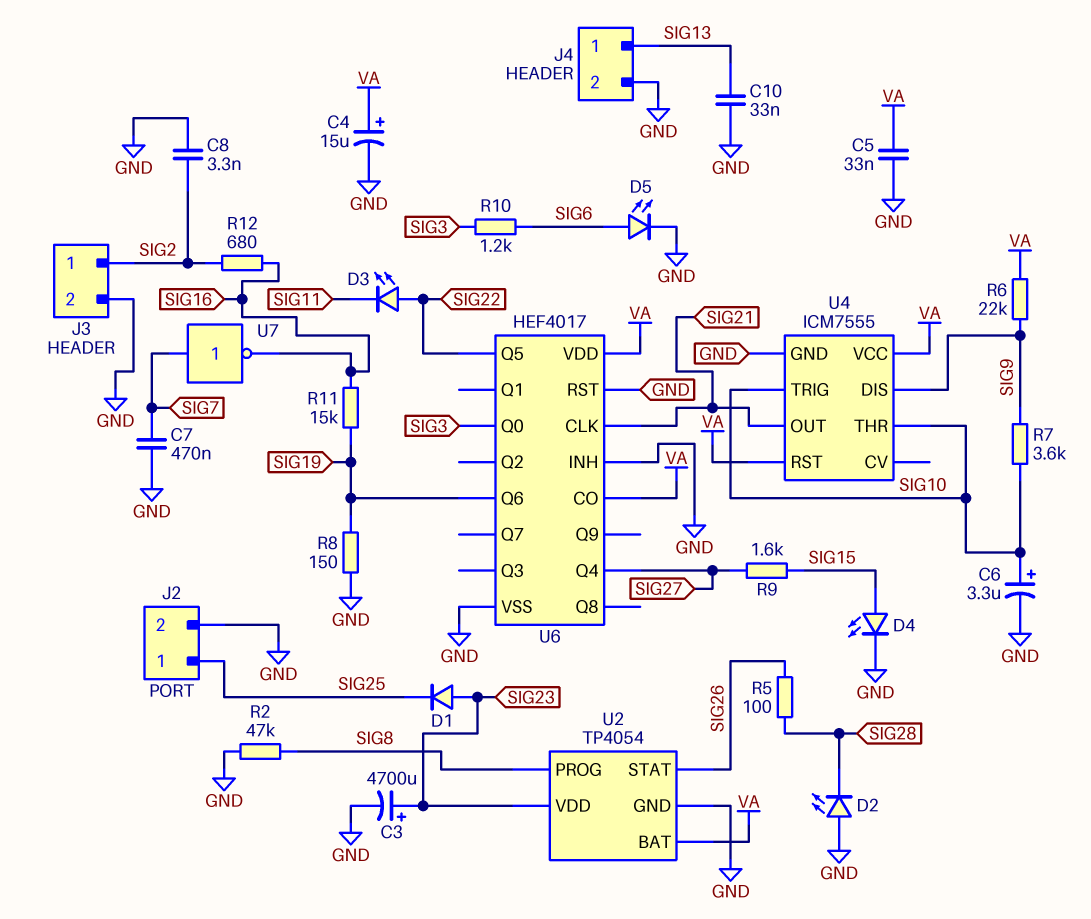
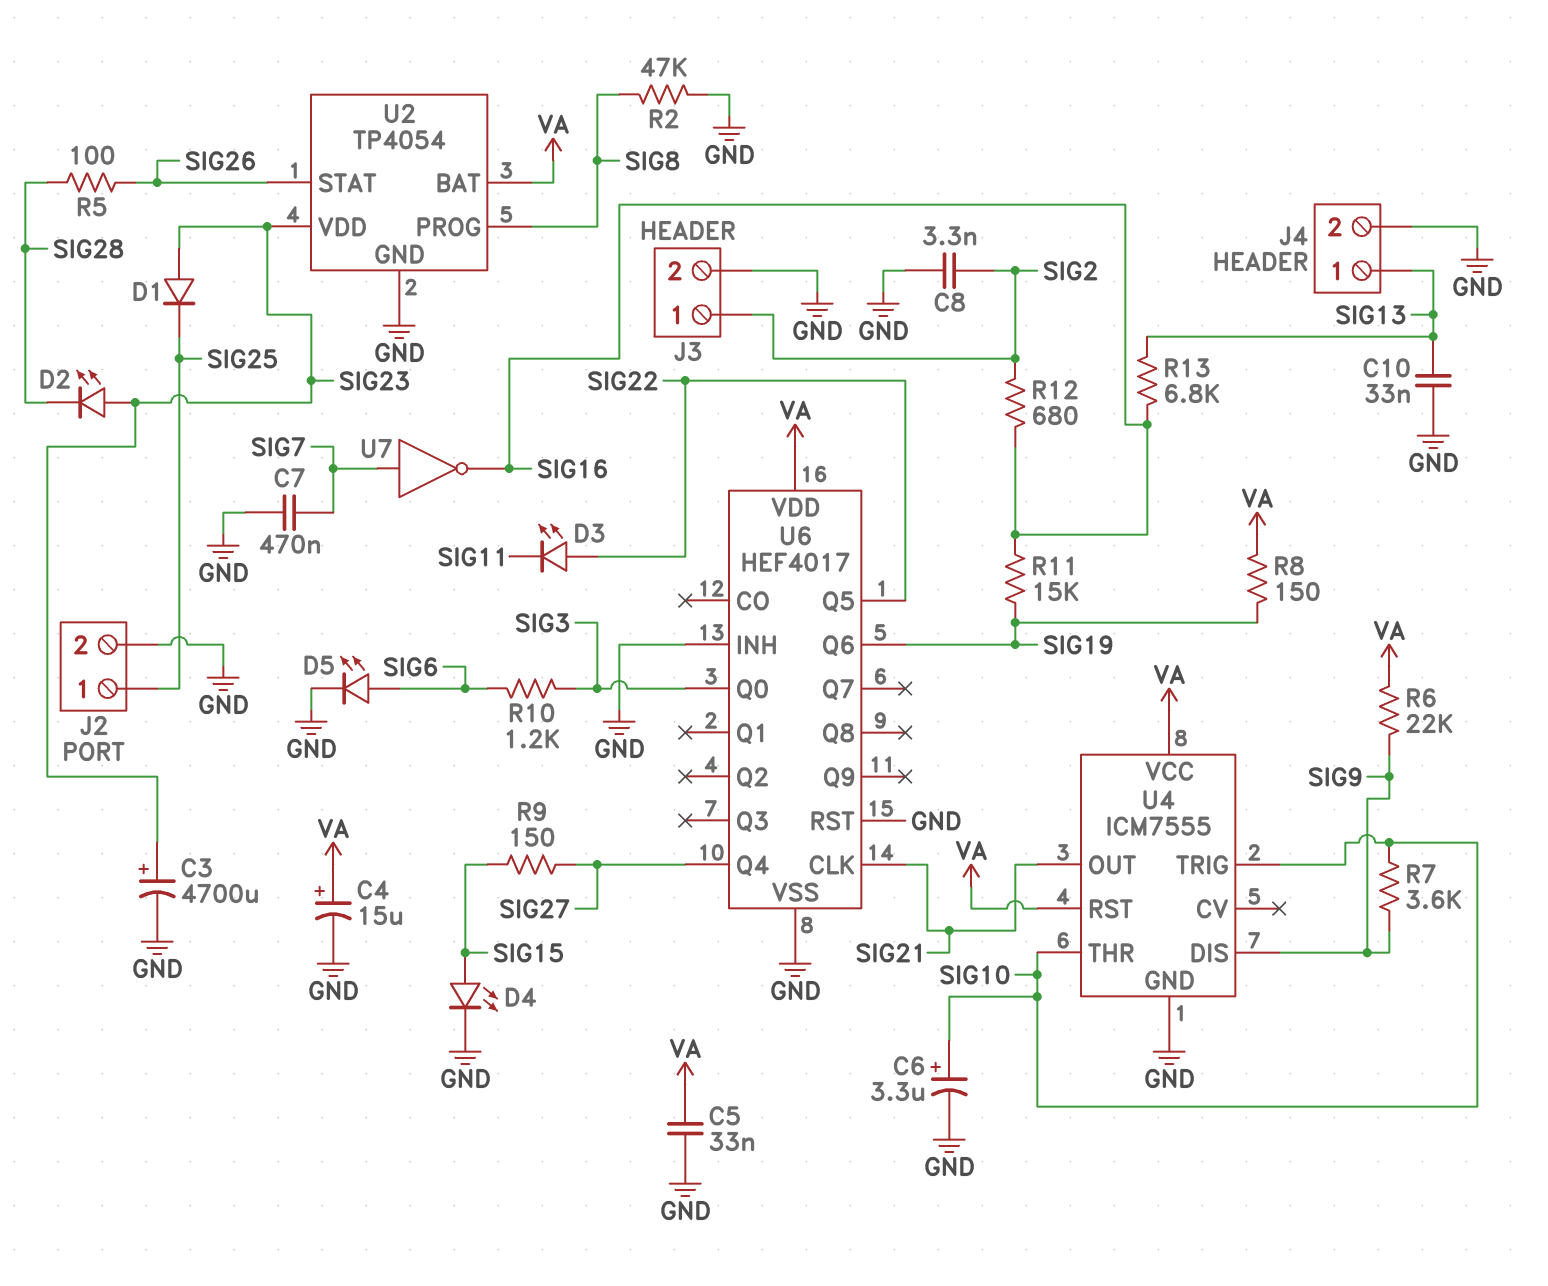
D2: LED (A GND, K SIG28) -> LED (A SIG23, K SIG28)
R8: 150 (GND, SIG19) -> 150 (SIG19, VA)
R9: 1.6k (SIG15, SIG27) -> 150 (SIG15, SIG27)
R13: none -> 6.8k (SIG13, SIG16)
U6 pin CO: VA -> none

